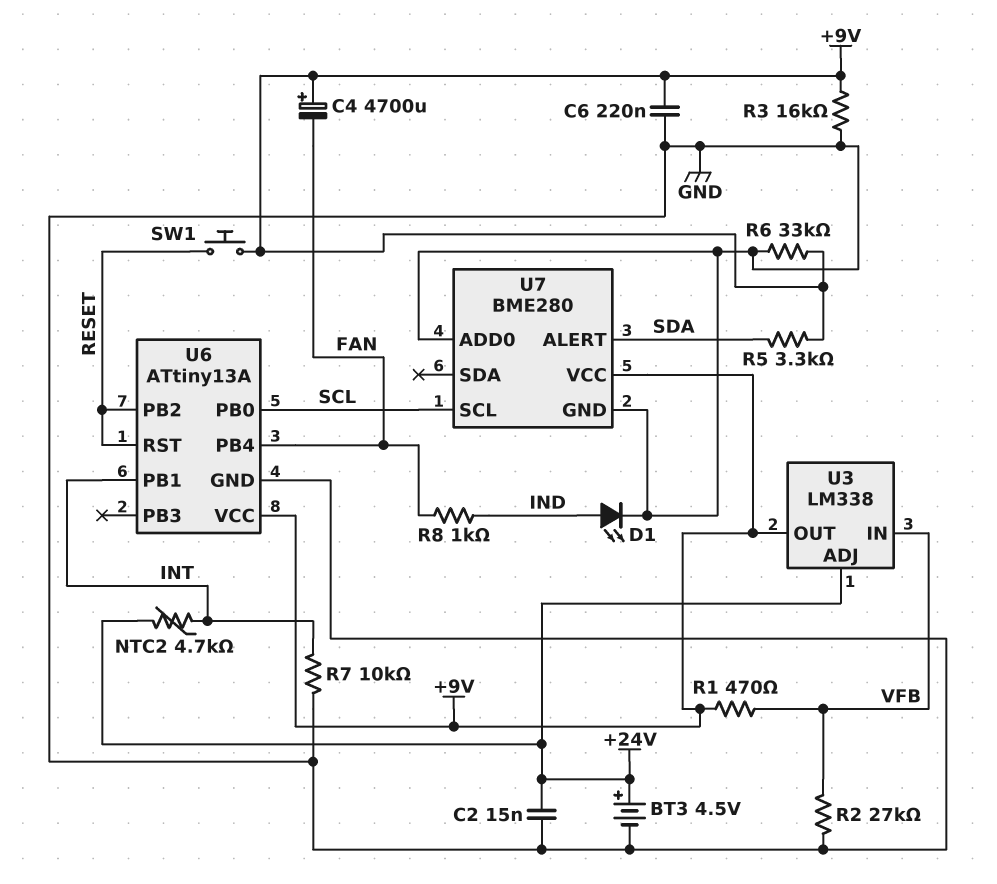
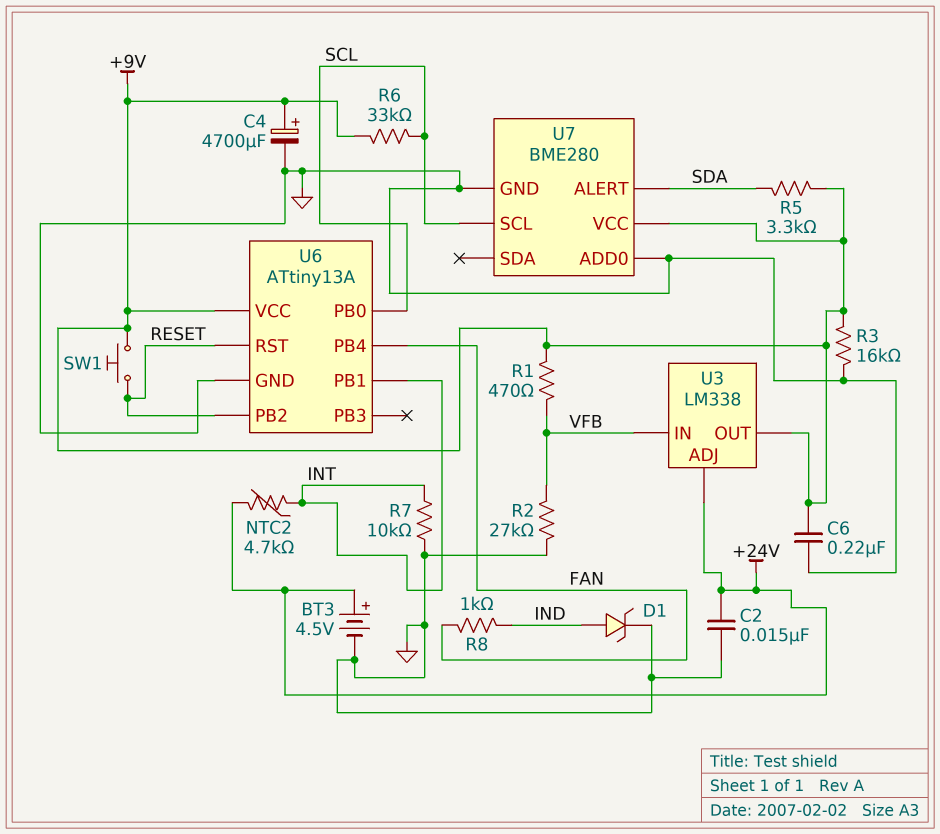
C4: 4700uF (plus +9V, minus FAN) -> 4700uF (plus +9V, minus GND)
D1: LED (A IND, K GND) -> zener (A IND, K GND)
R6: 33k (+9V, GND) -> 33k (+9V, SCL)

